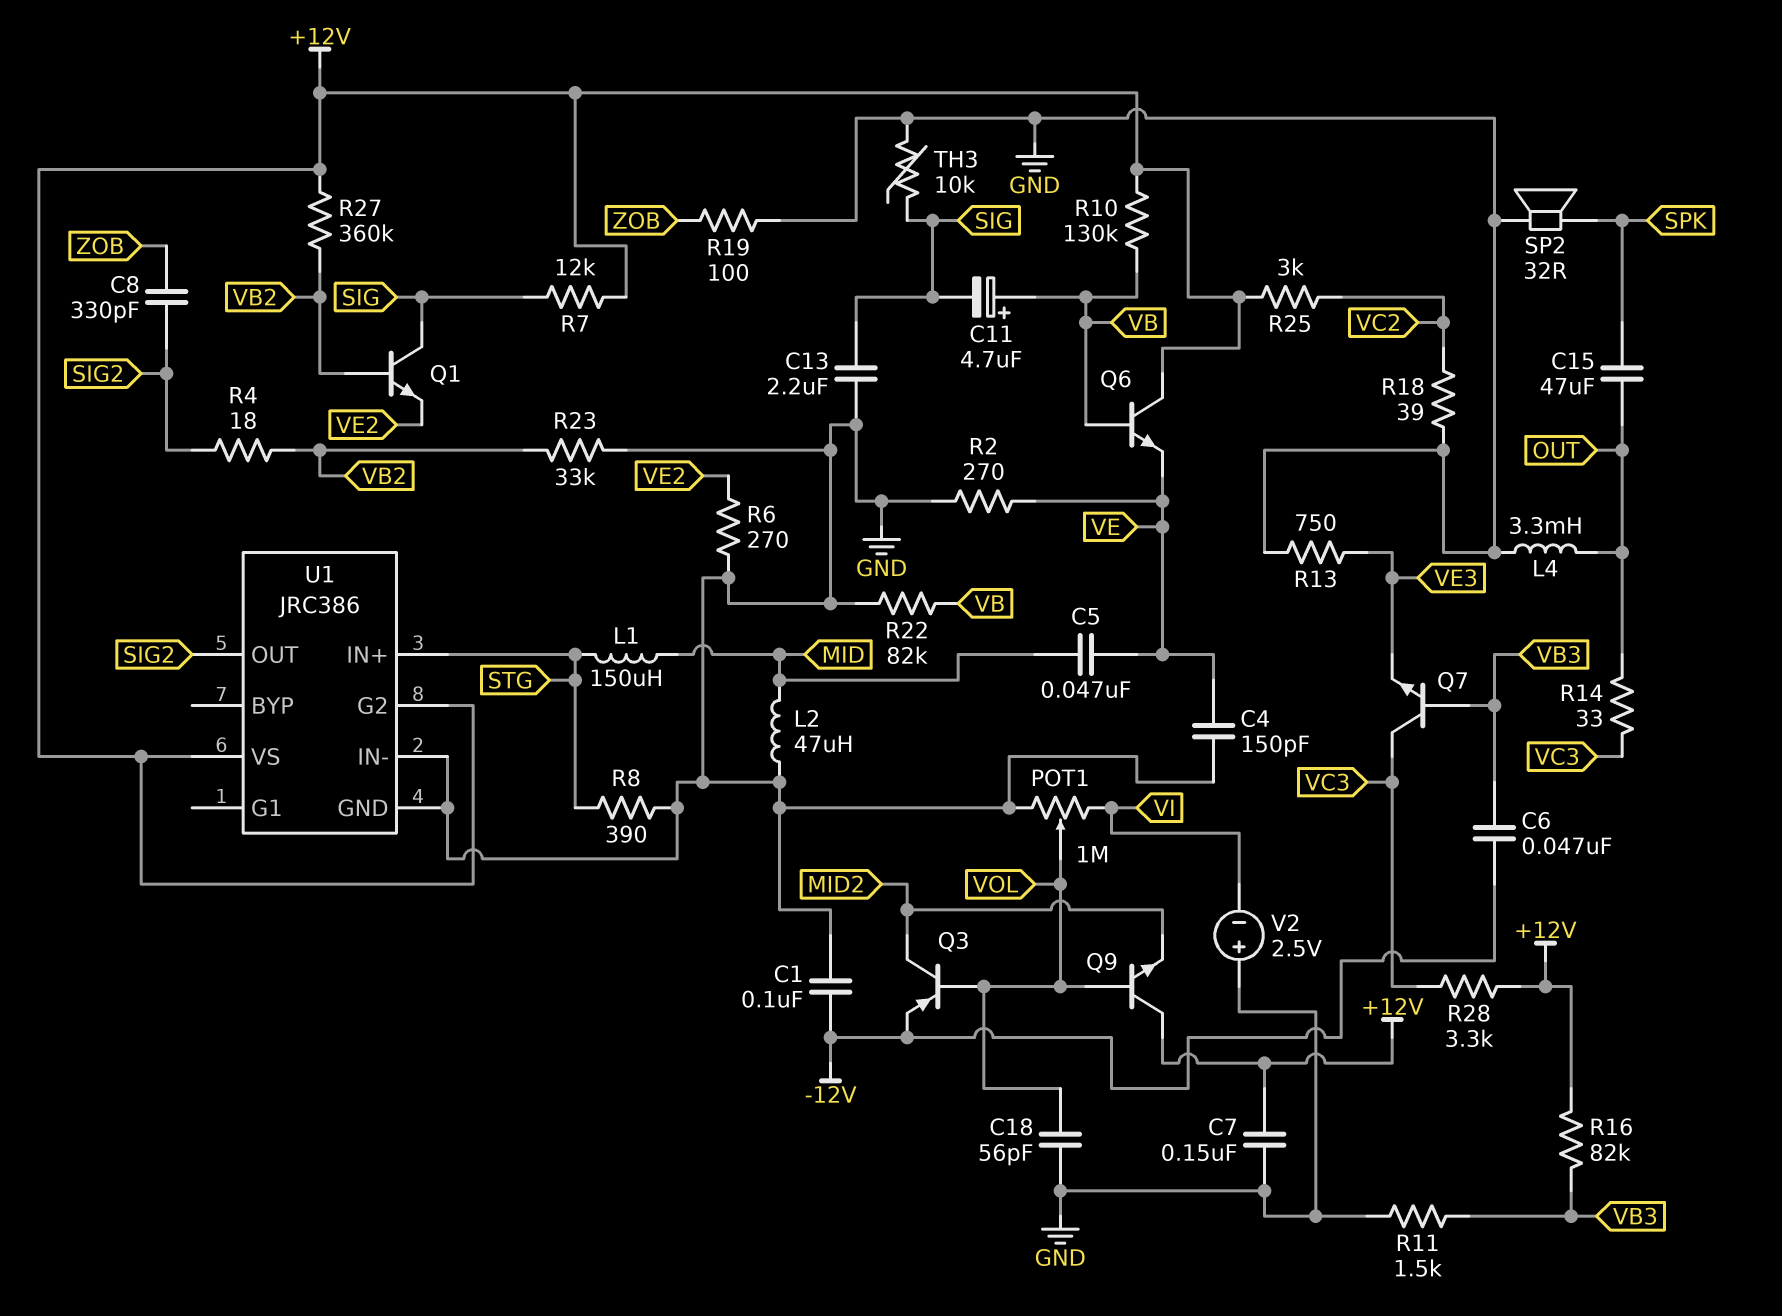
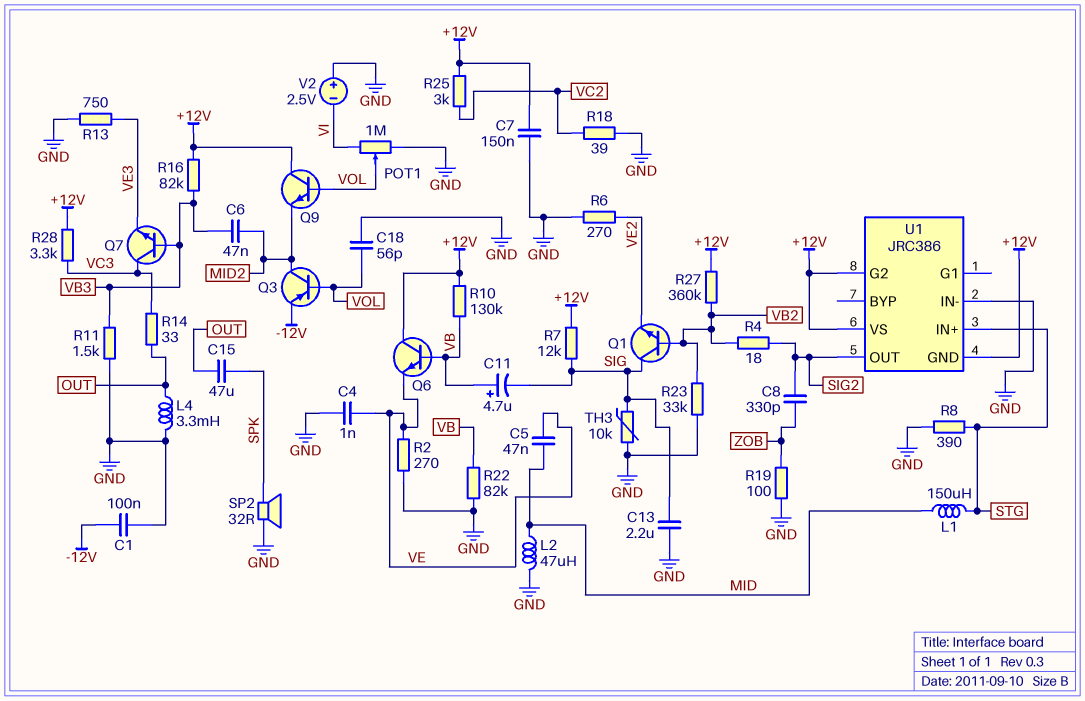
C4: 150pF (GND, VE) -> 1nF (GND, VE)
C6: 47nF (-12V, VB3) -> 47nF (MID2, VB3)
U1 pin GND: GND -> +12V

